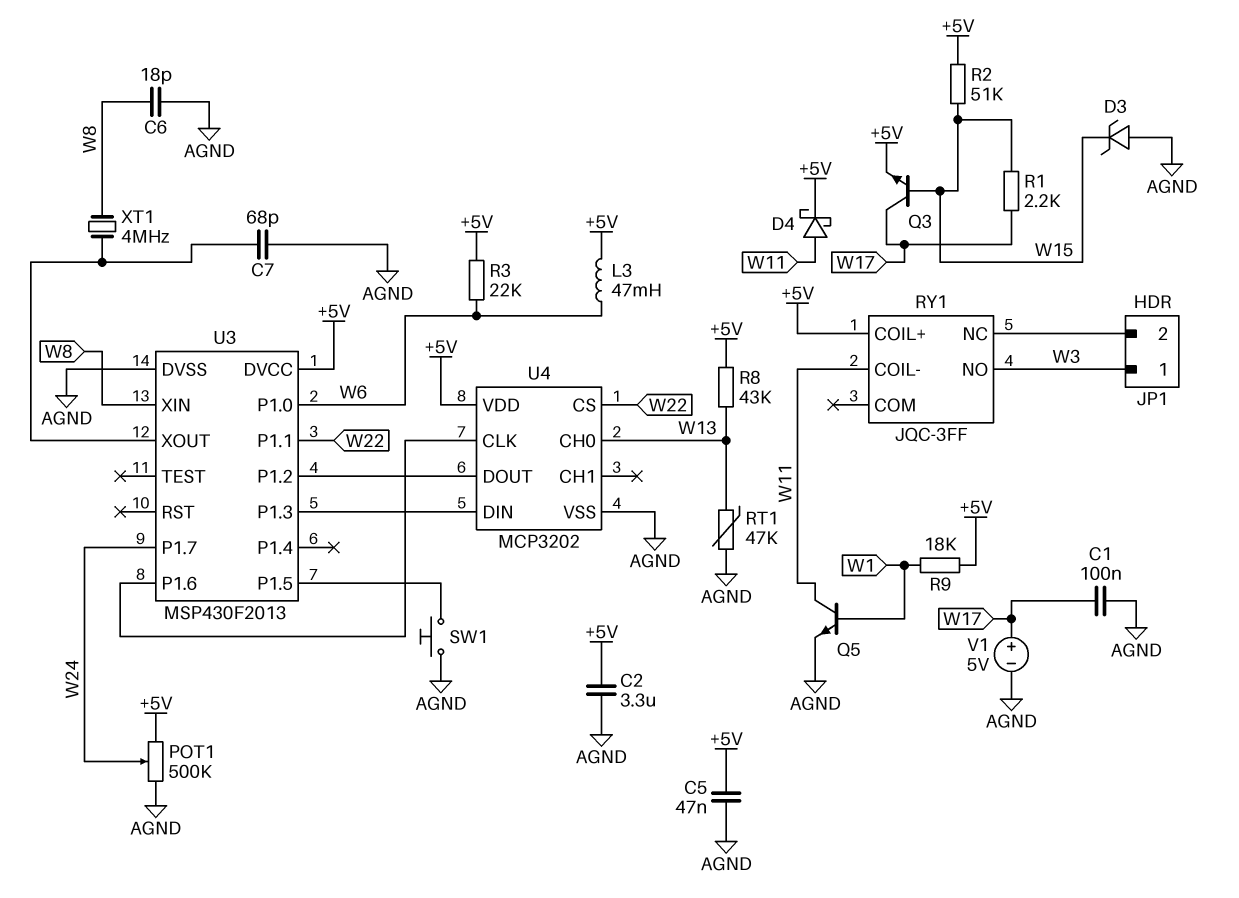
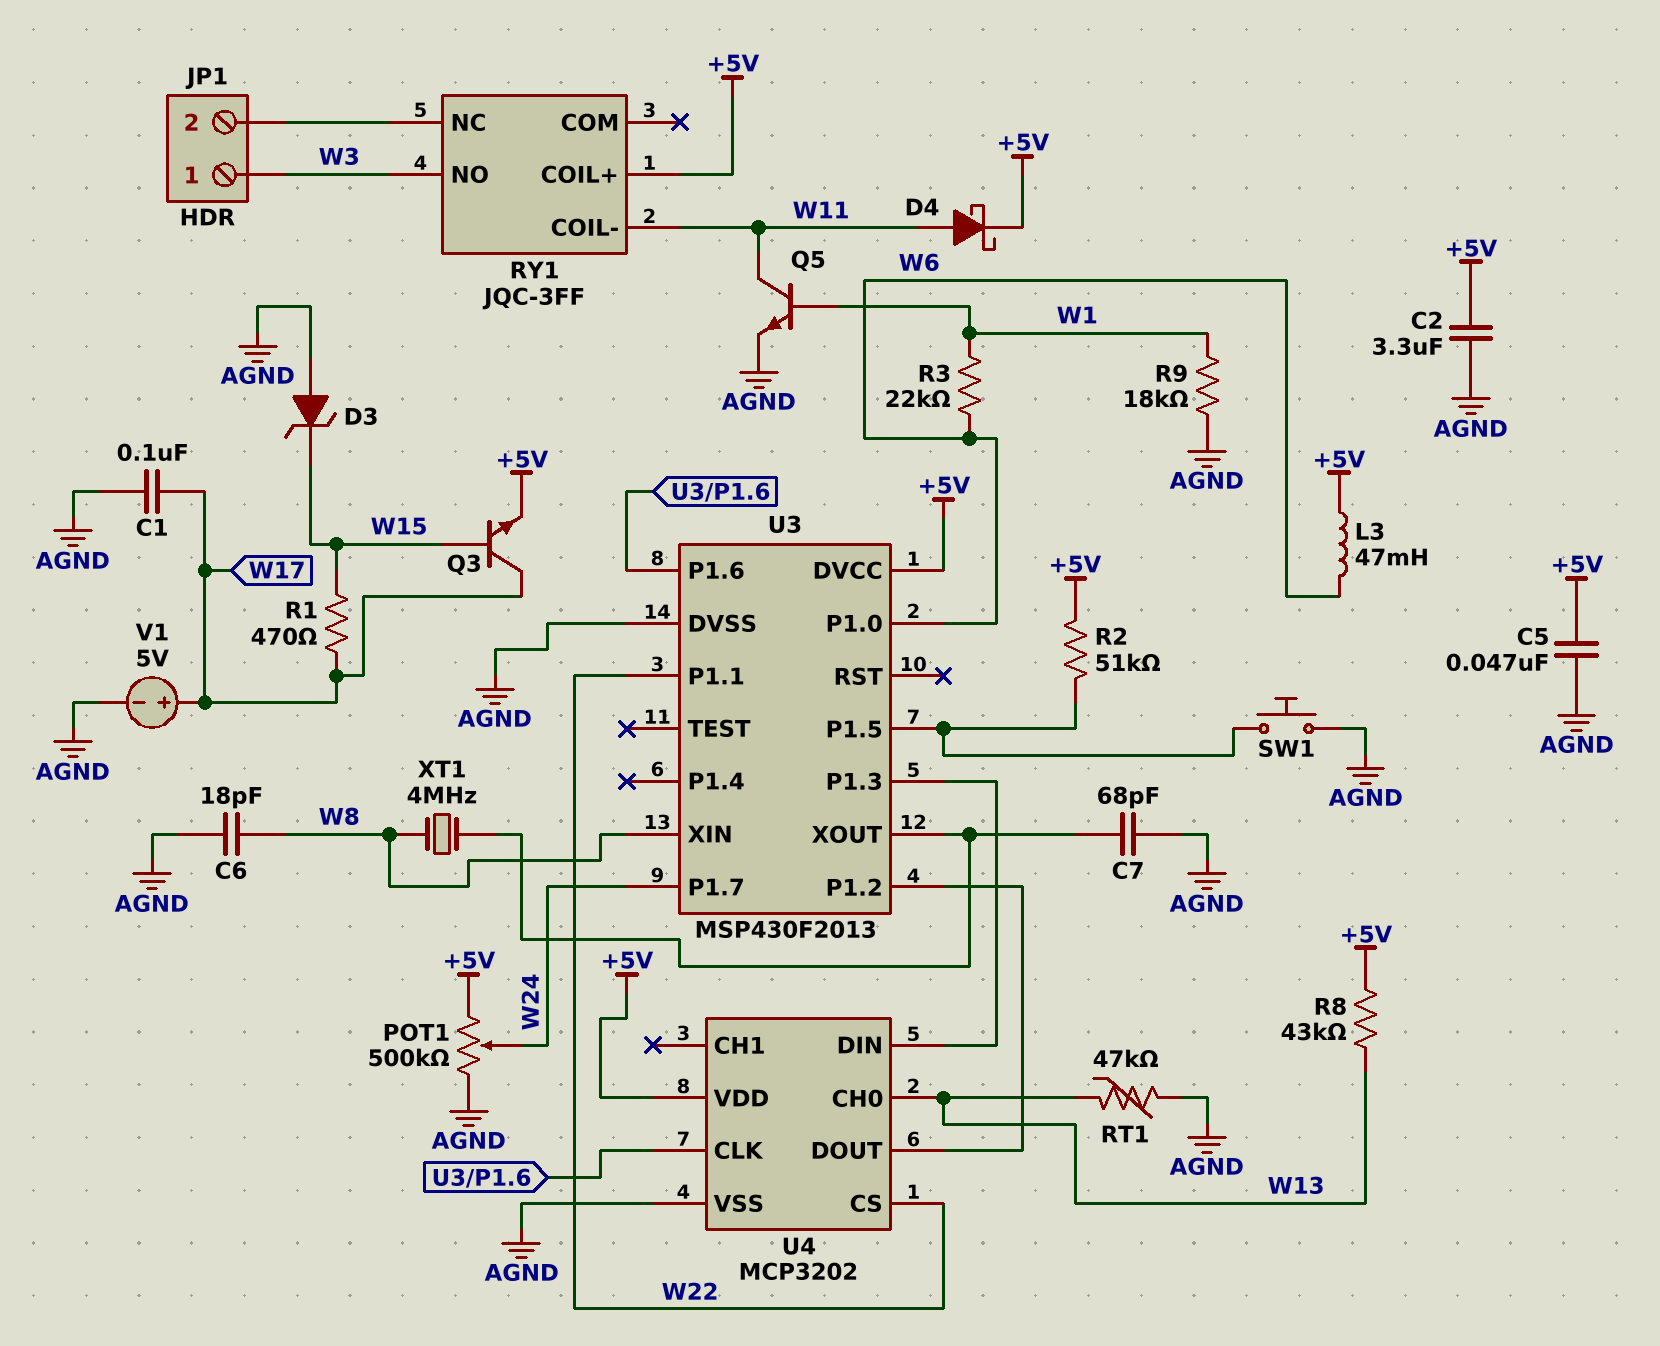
R1: 2.2k (W15, W17) -> 470 (W15, W17)
R2: 51k (+5V, W15) -> 51k (+5V, U3/P1.5)
R3: 22k (+5V, W6) -> 22k (W1, W6)
R9: 18k (+5V, W1) -> 18k (AGND, W1)

